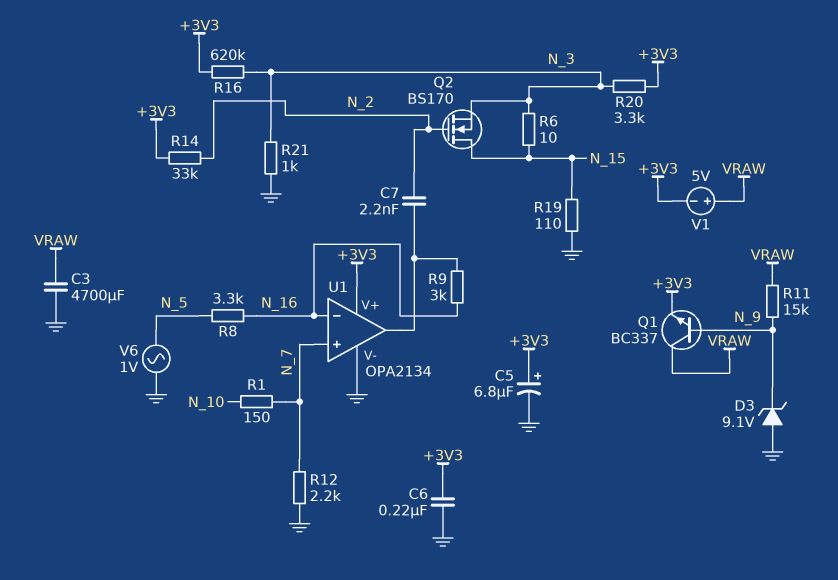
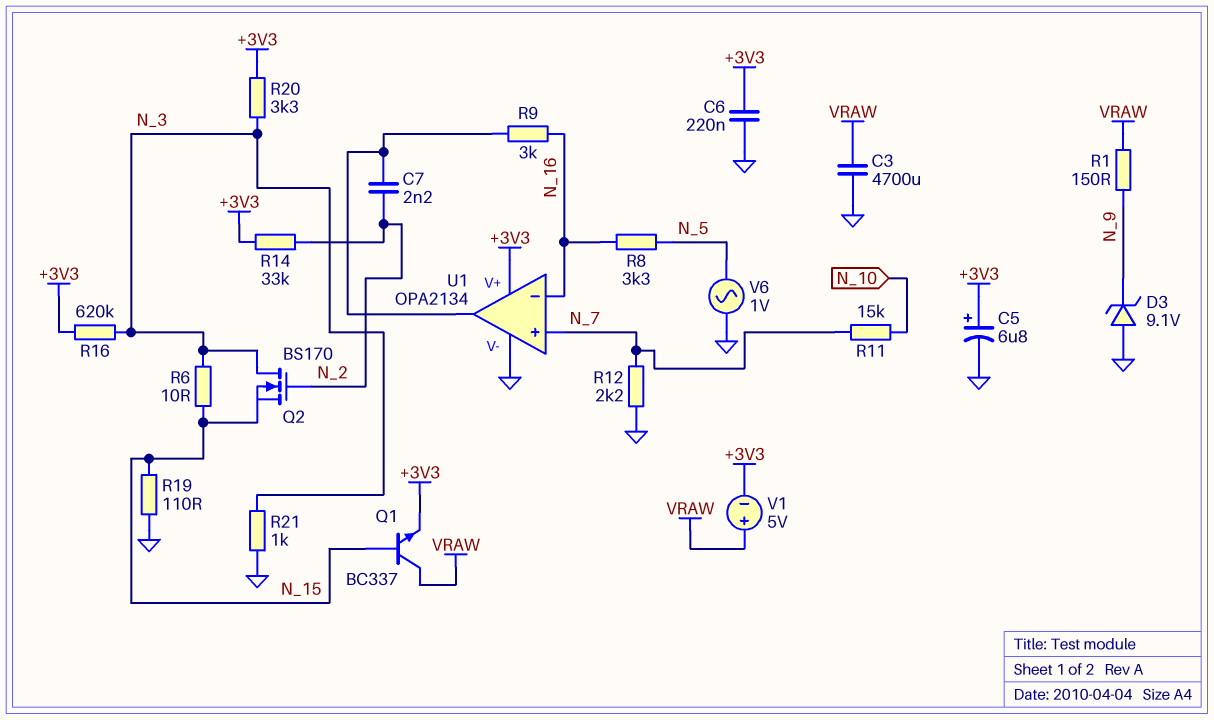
Q1: NPN BC337 (B N_9, C VRAW, E +3V3) -> NPN BC337 (B N_15, C VRAW, E +3V3)
Q2: NMOS BS170 (G N_2, D N_15, S N_3) -> NMOS BS170 (G N_2, D N_3, S N_15)
R1: 150 (N_7, N_10) -> 150 (N_9, VRAW)
R11: 15k (N_9, VRAW) -> 15k (N_7, N_10)

